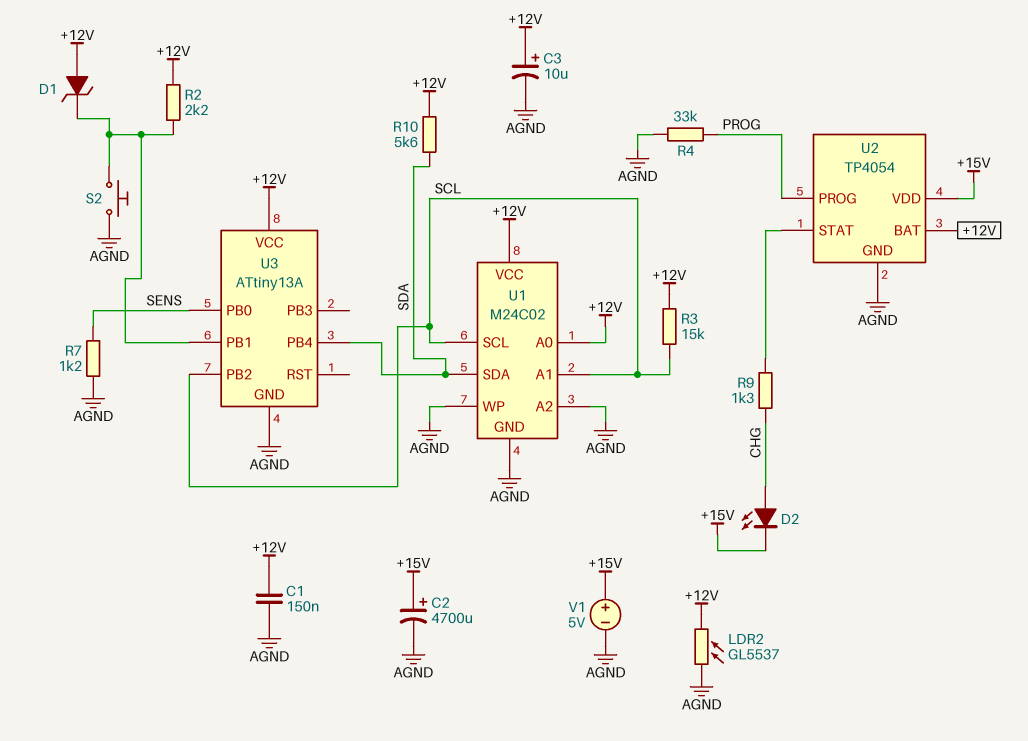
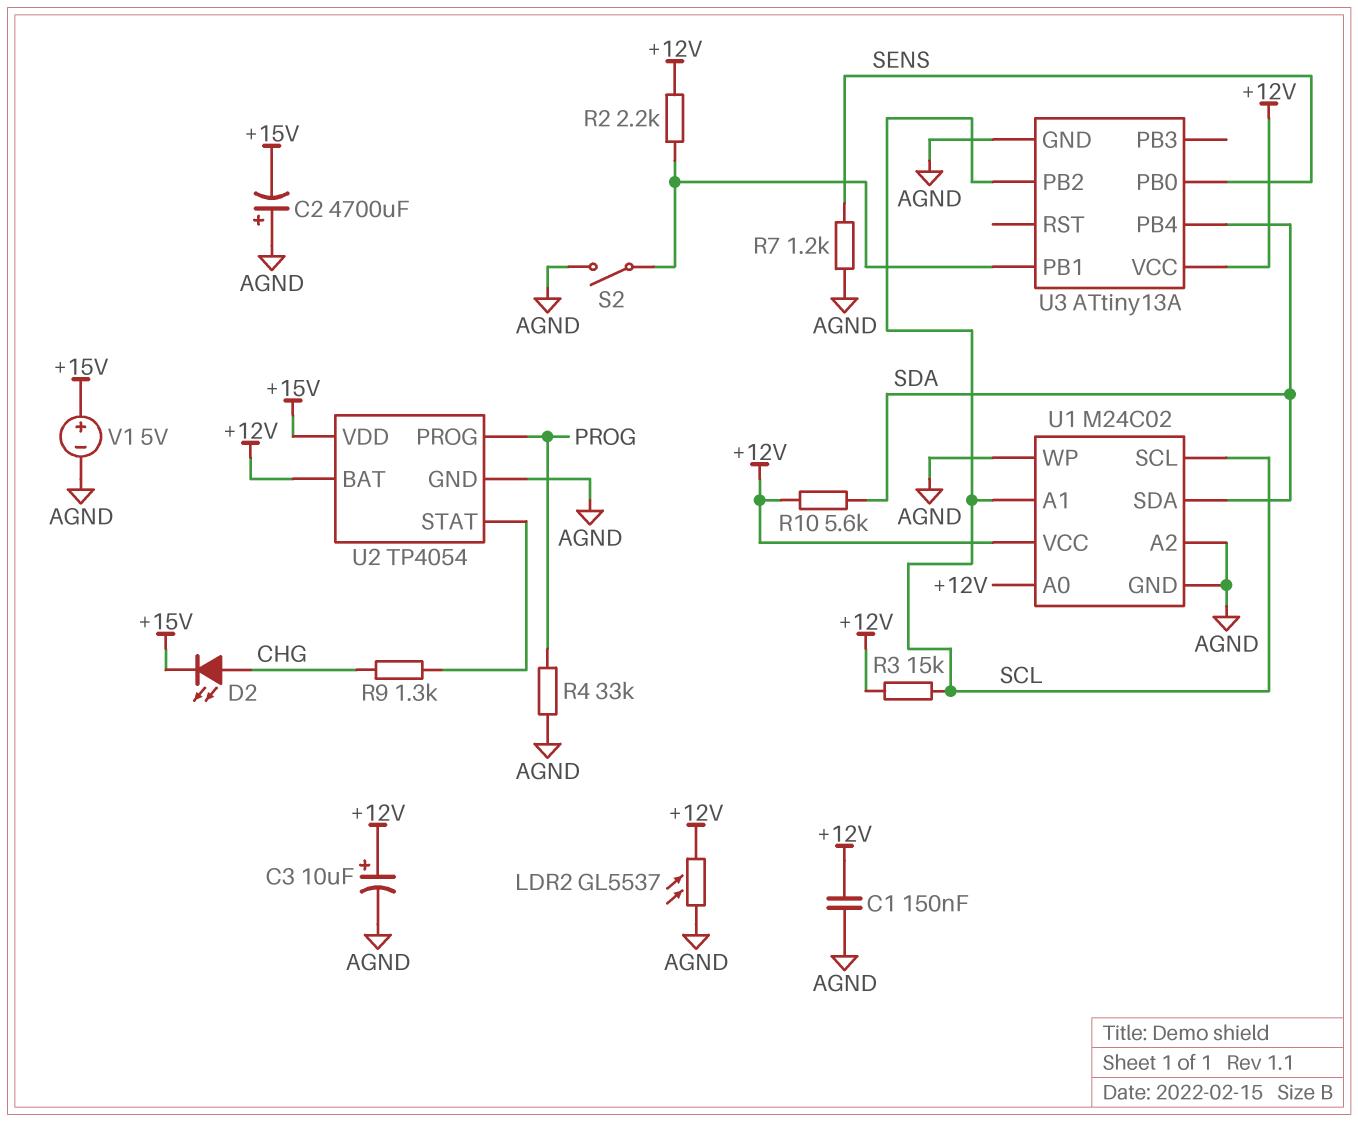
C2: 4700uF (plus +15V, minus AGND) -> 4700uF (plus AGND, minus +15V)
D1: zener (A +12V, K U3/PB1) -> none
S2: button (AGND, U3/PB1) -> switch (AGND, U3/PB1)

